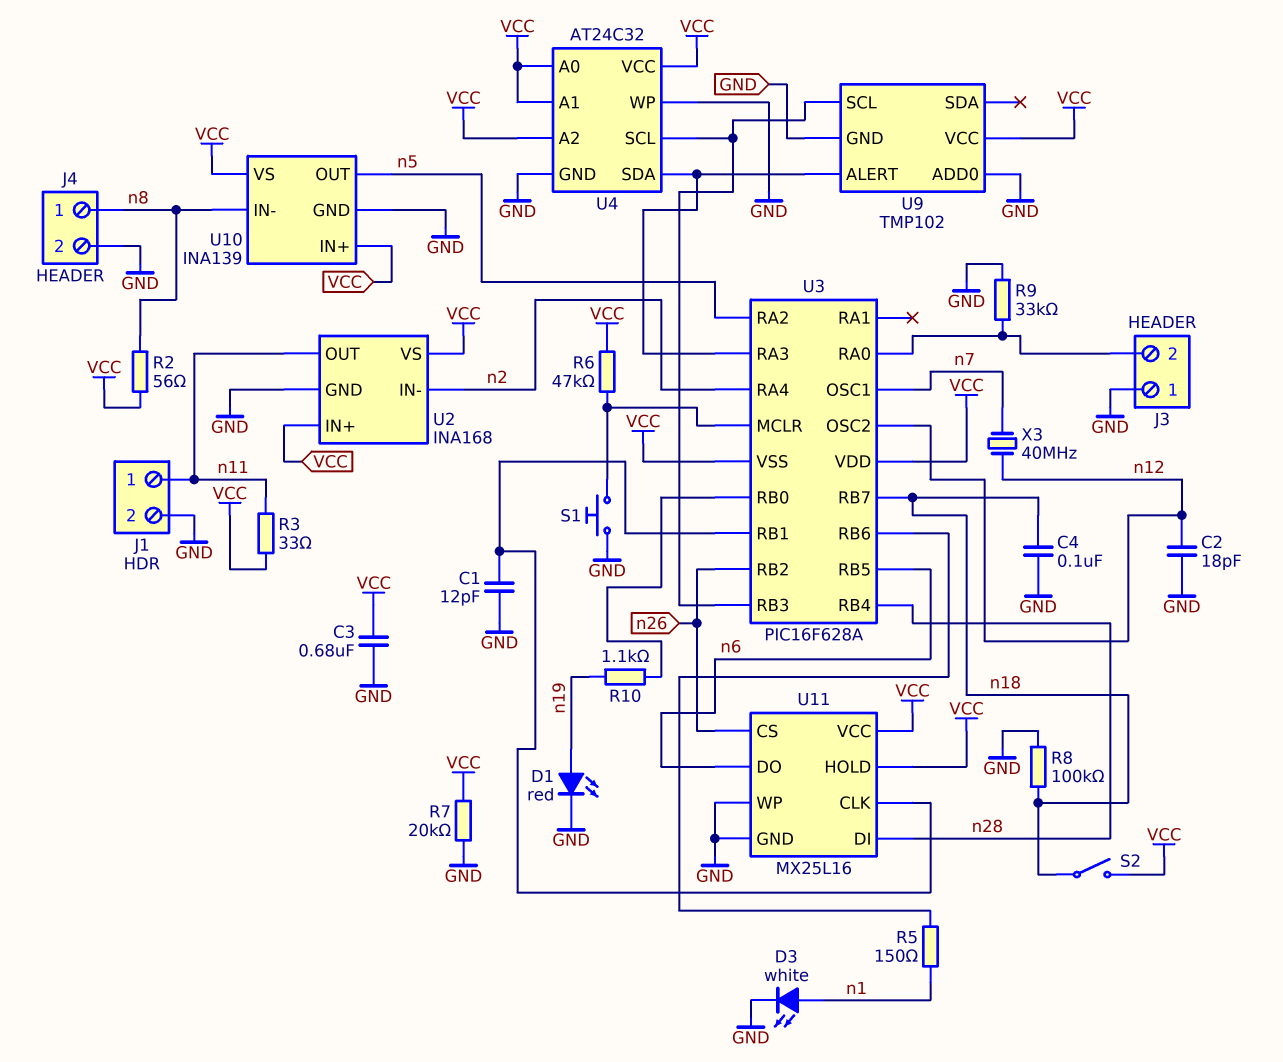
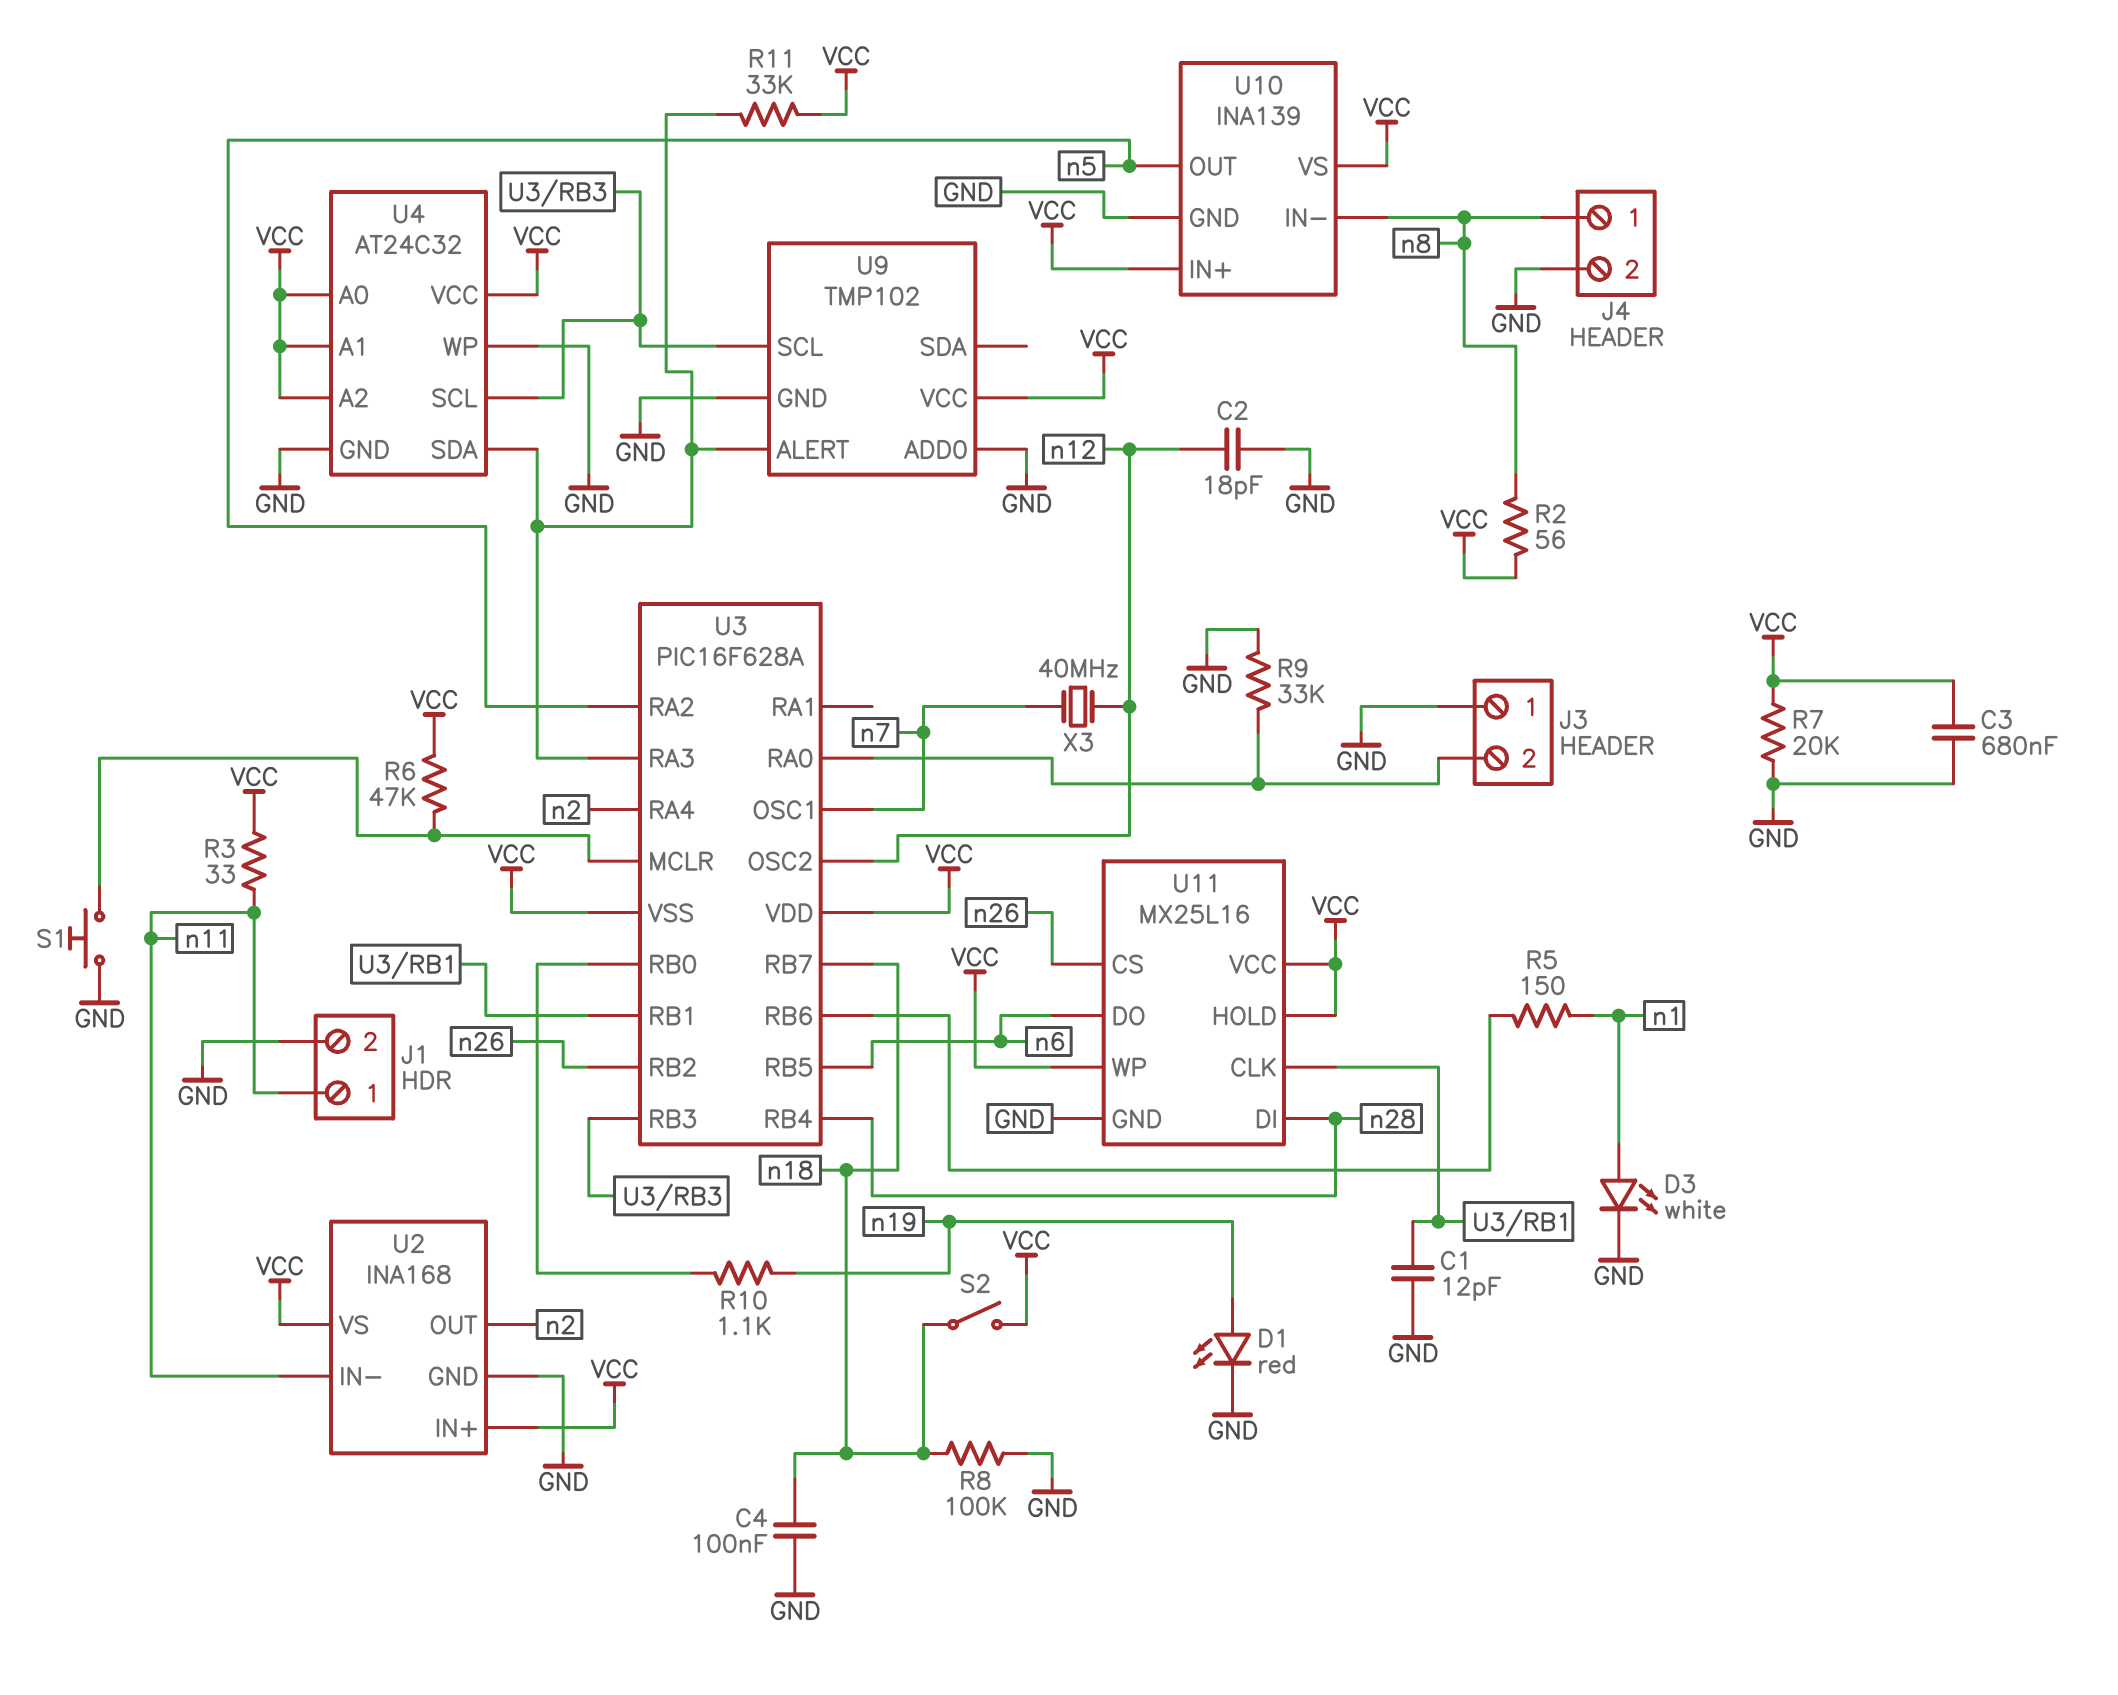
R11: none -> 33k (U3/RA3, VCC)
U2 pin IN-: n2 -> n11
U2 pin OUT: n11 -> n2
U11 pin WP: GND -> VCC

